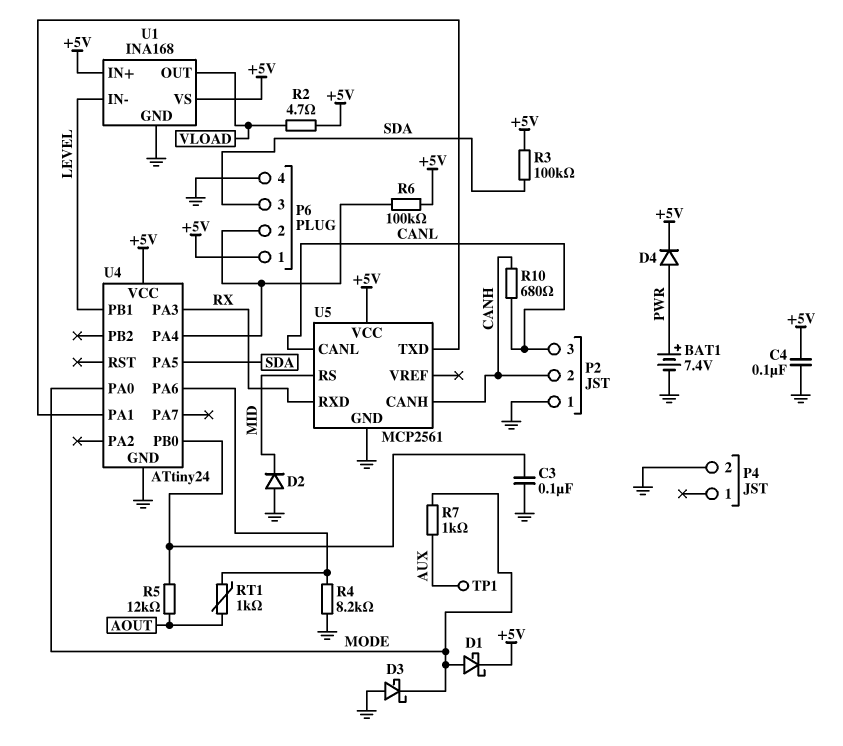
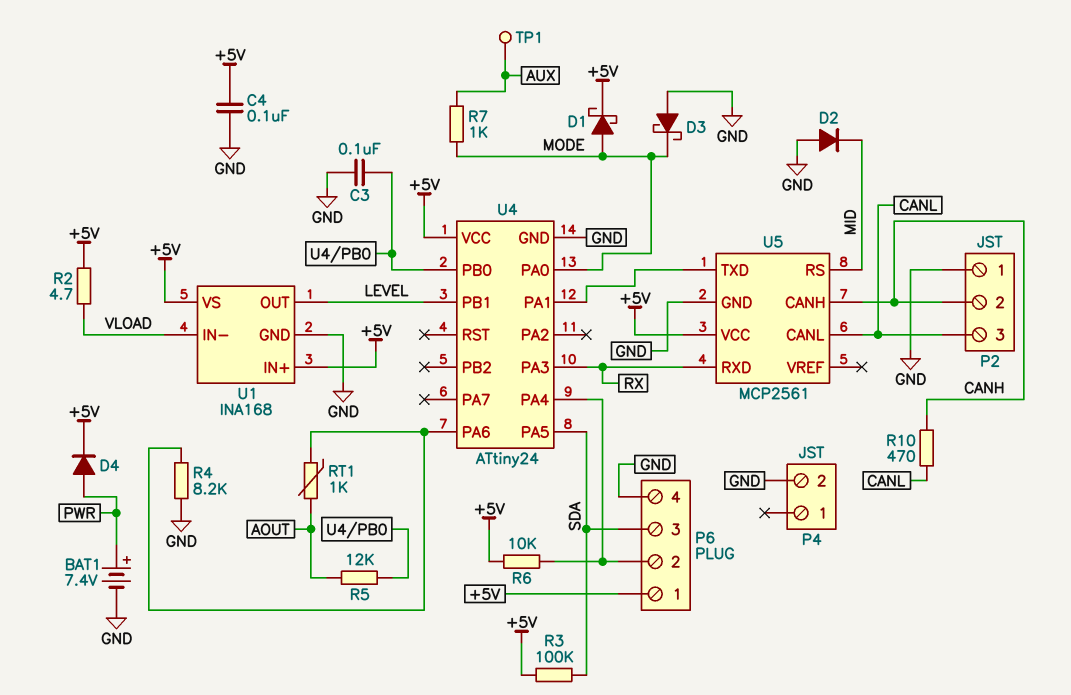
R6: 100k (+5V, P6/2) -> 10k (+5V, P6/2)
R10: 680 (CANH, CANL) -> 470 (CANH, CANL)
U1 pin IN-: LEVEL -> VLOAD
U1 pin OUT: VLOAD -> LEVEL

